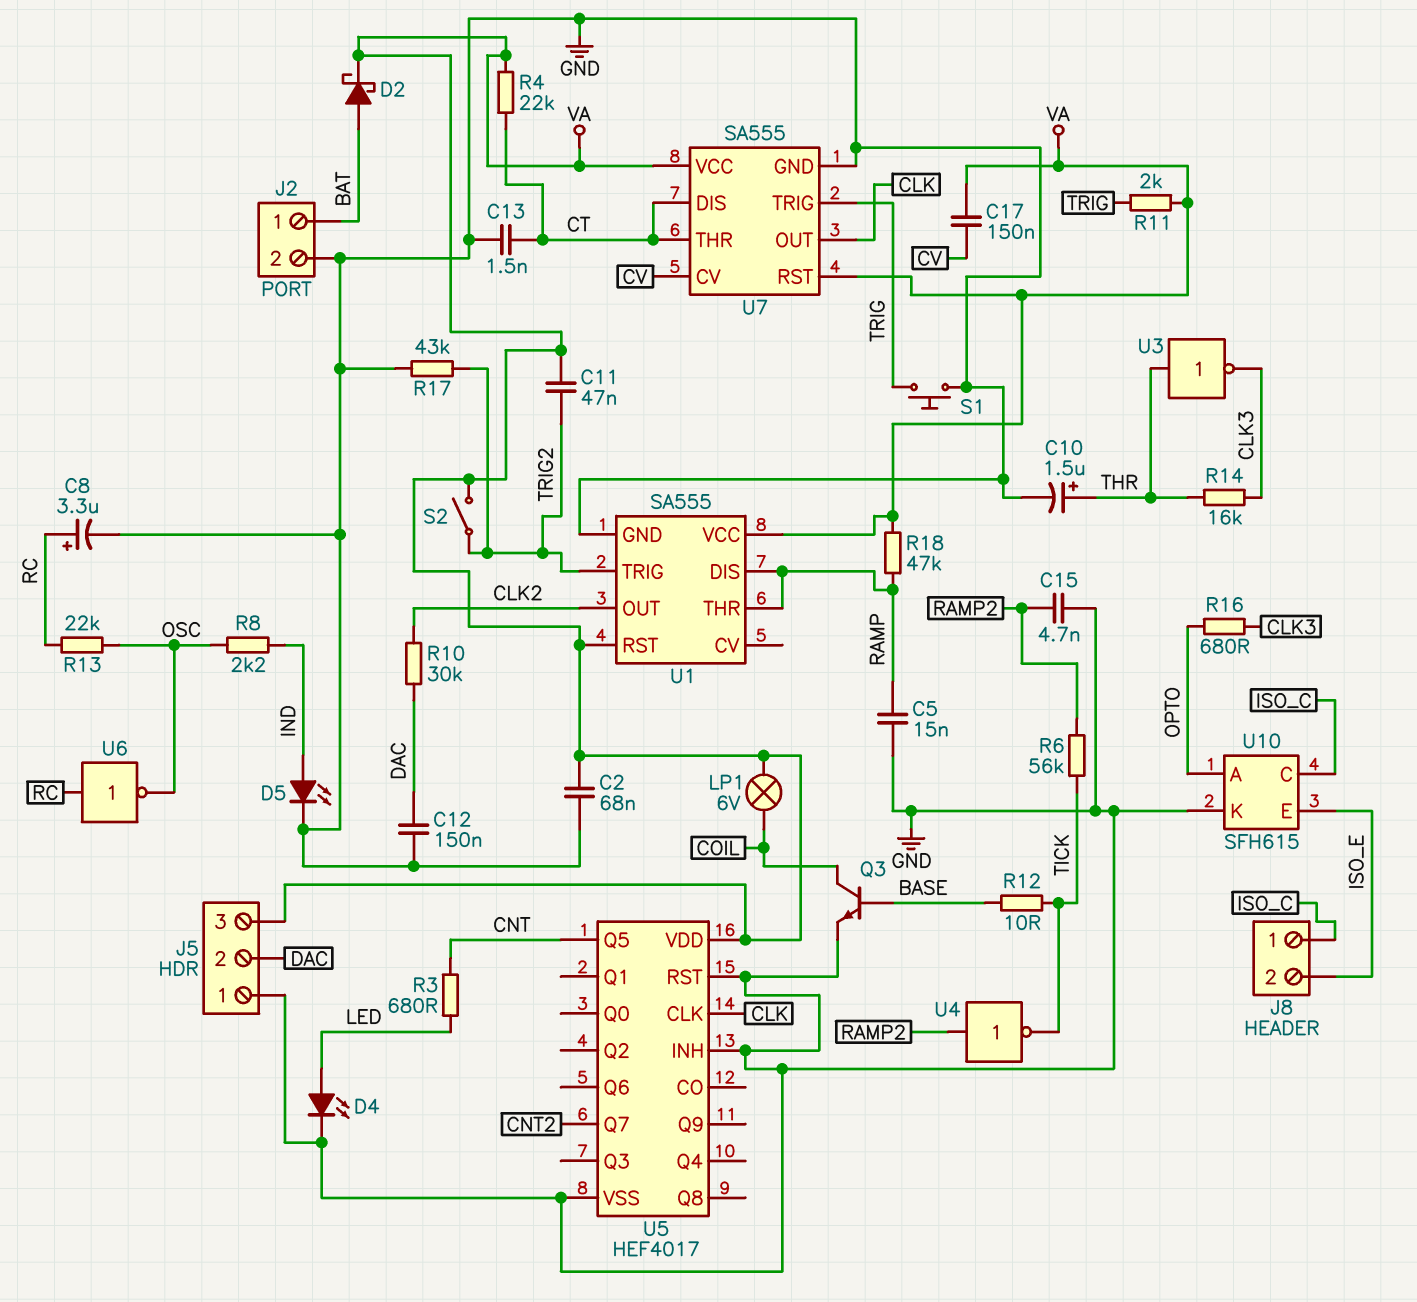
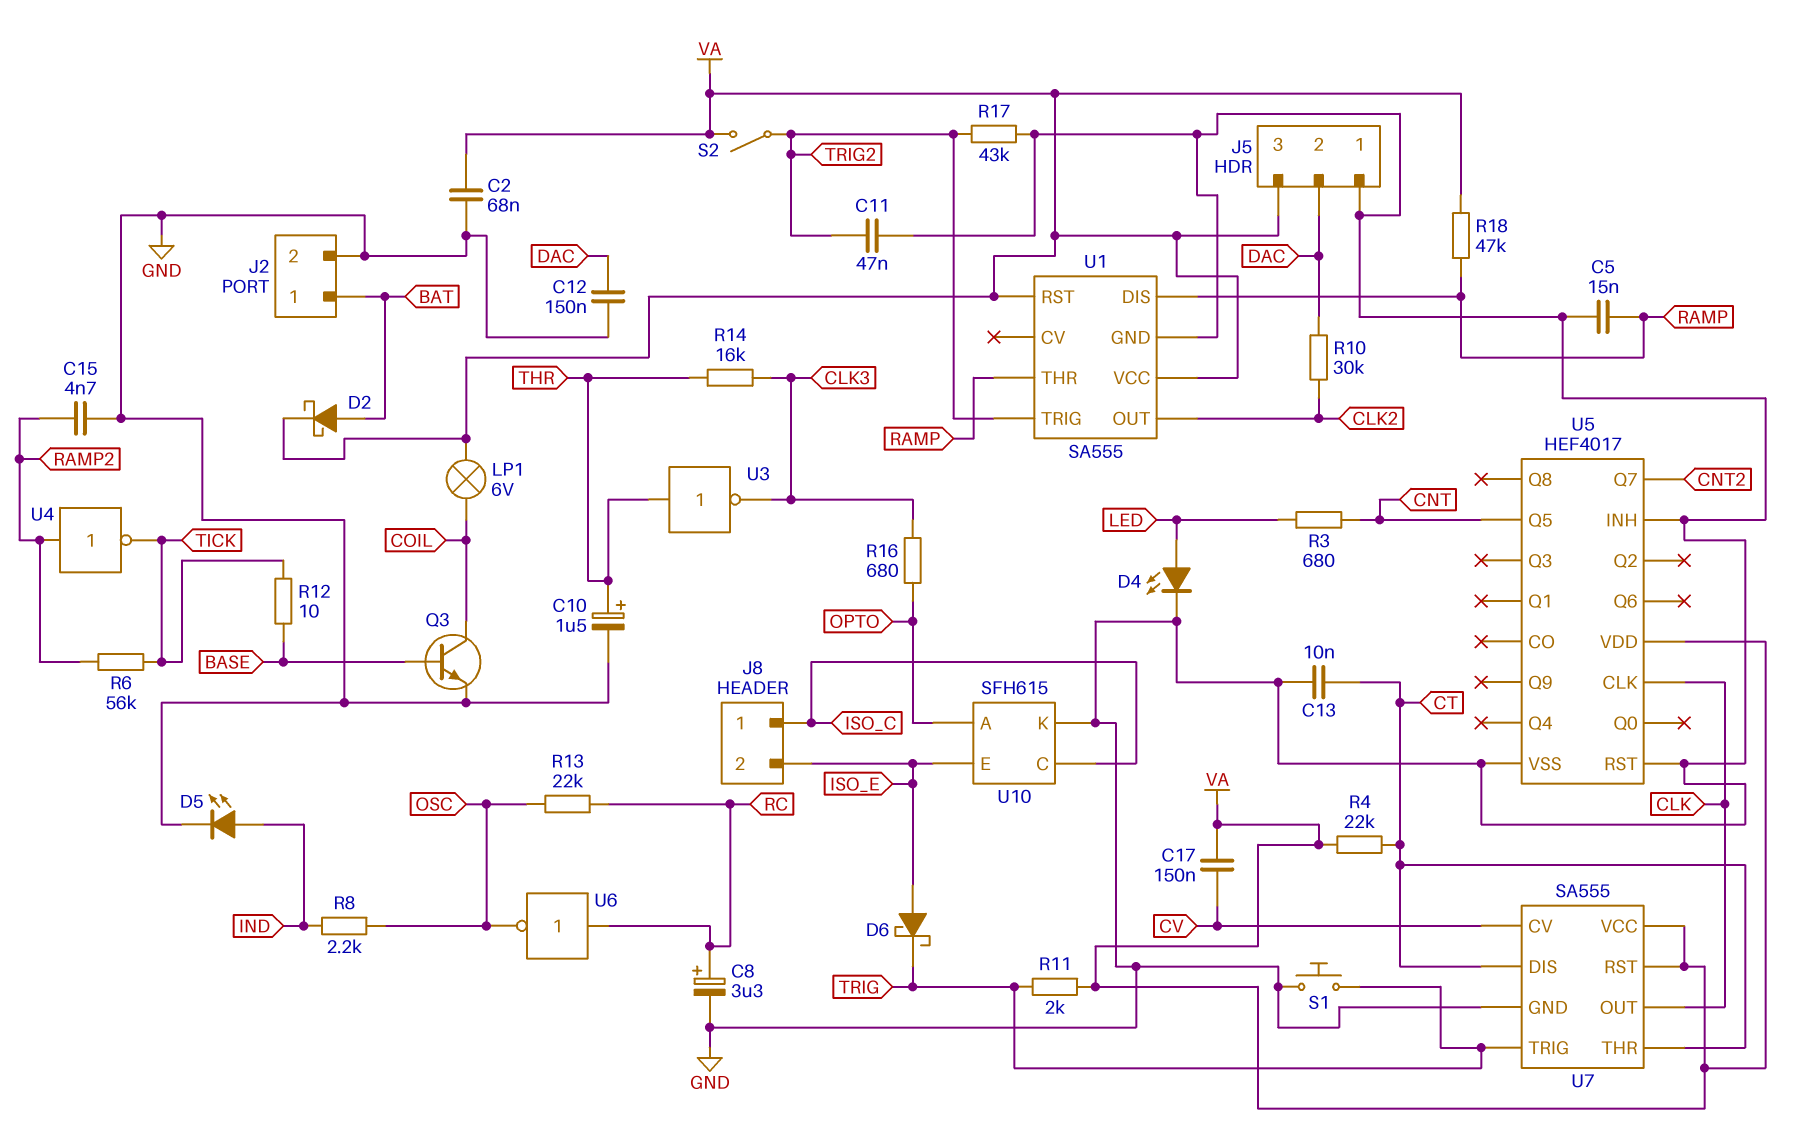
C11: 47nF (TRIG2, VA) -> 47nF (GND, TRIG2)
C13: 1.5nF (CT, GND) -> 10nF (CT, GND)
D6: none -> schottky (A ISO_E, K TRIG)

